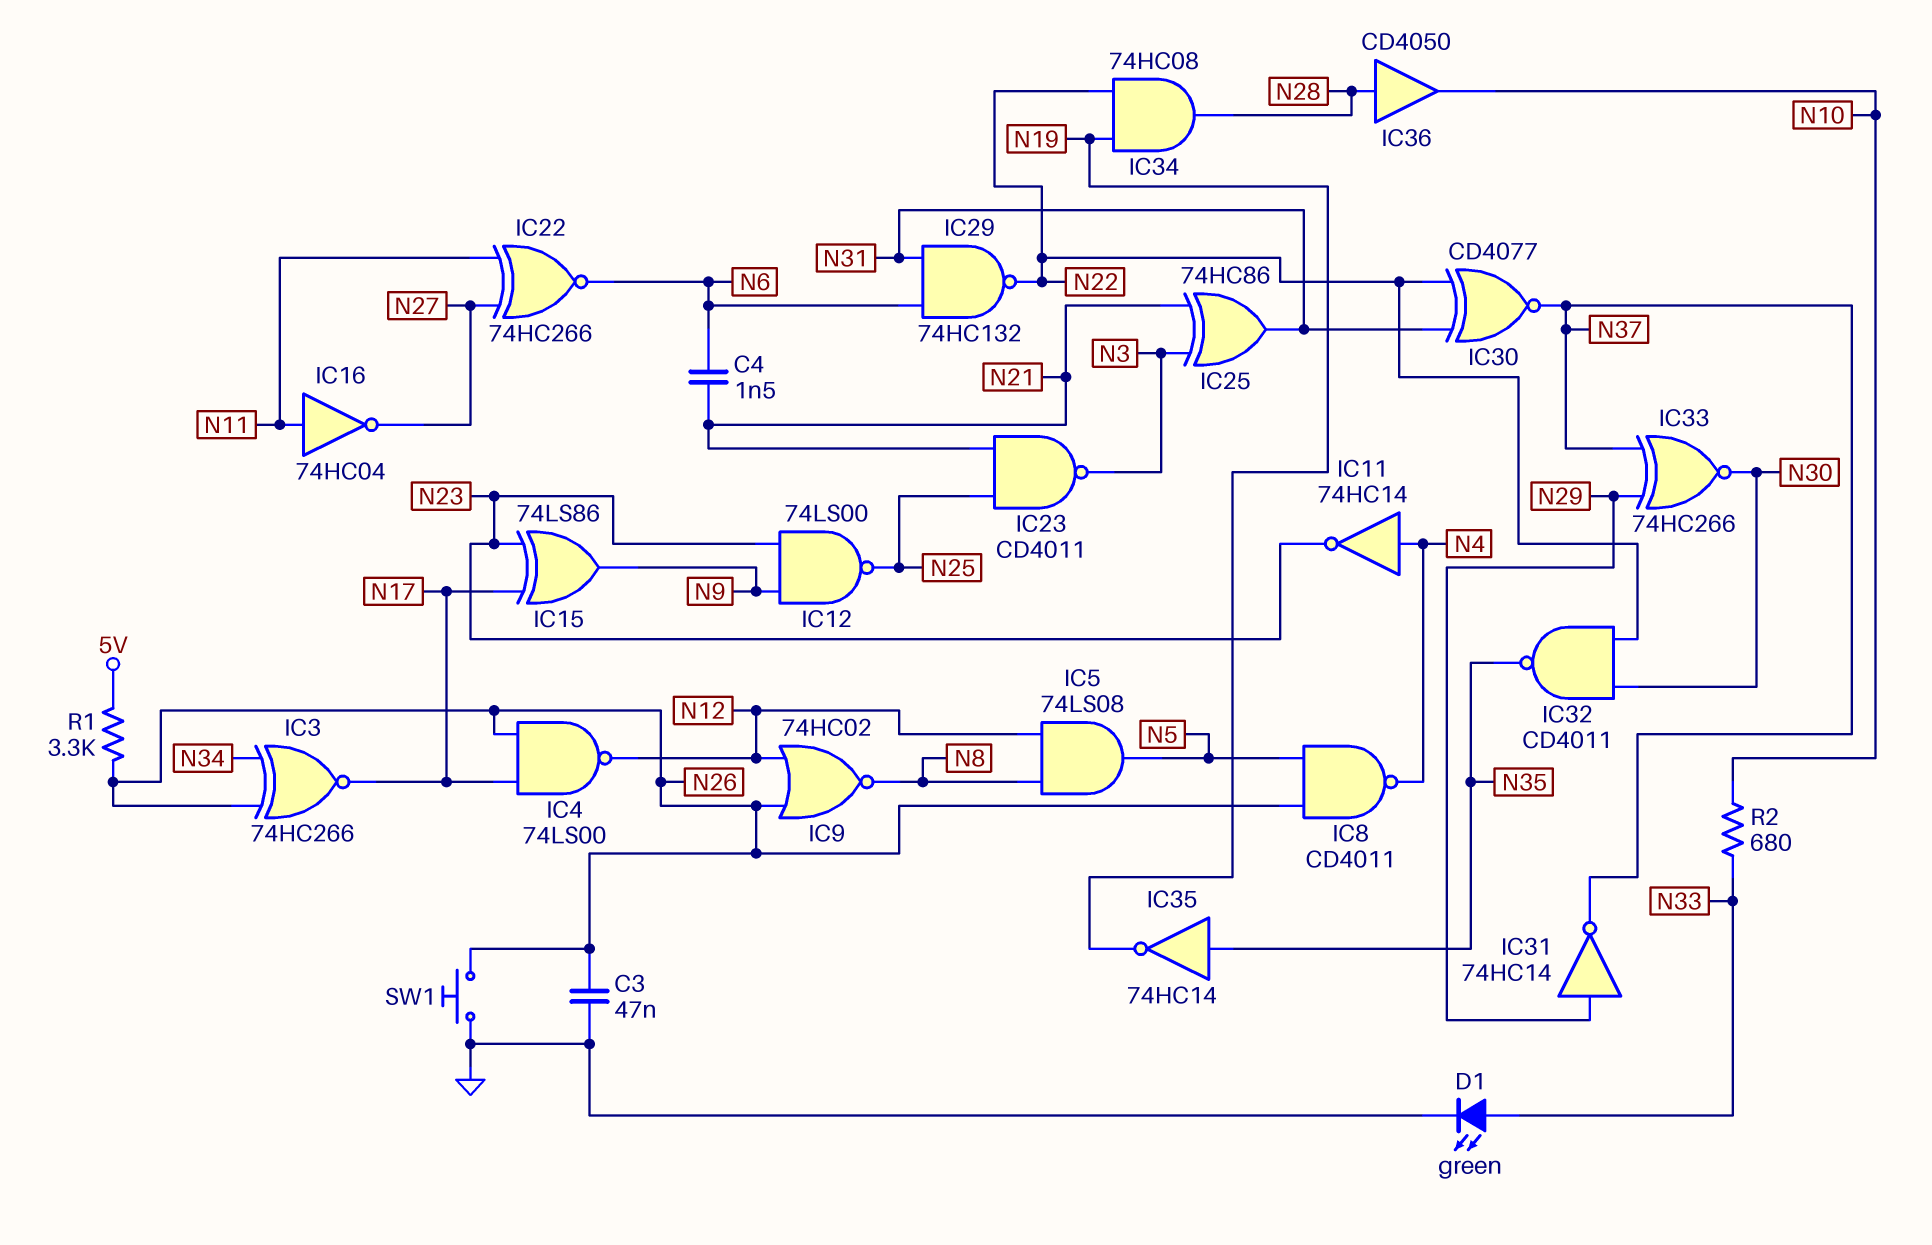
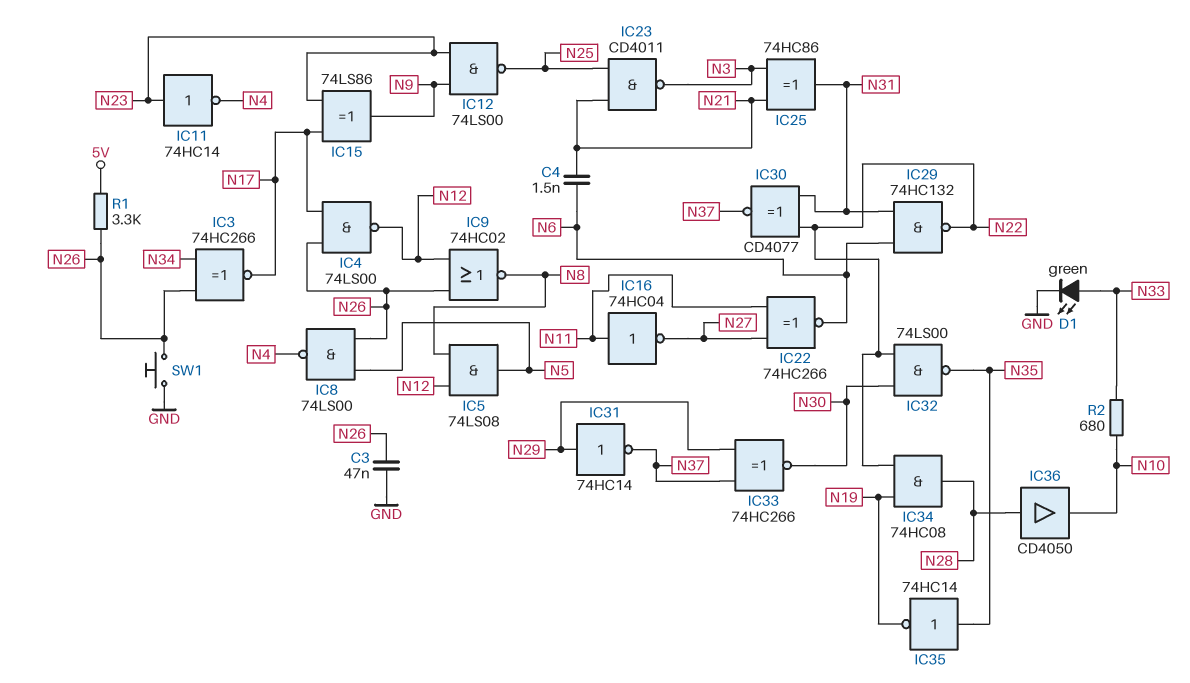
IC8: NAND CD4011 (in N5, in N26, out N4) -> NAND 74LS00 (in N5, in N26, out N4)
IC11: NOT 74HC14 (in N4, out N23) -> NOT 74HC14 (in N23, out N4)
IC32: NAND CD4011 (in N22, in N30, out N35) -> NAND 74LS00 (in N22, in N30, out N35)

